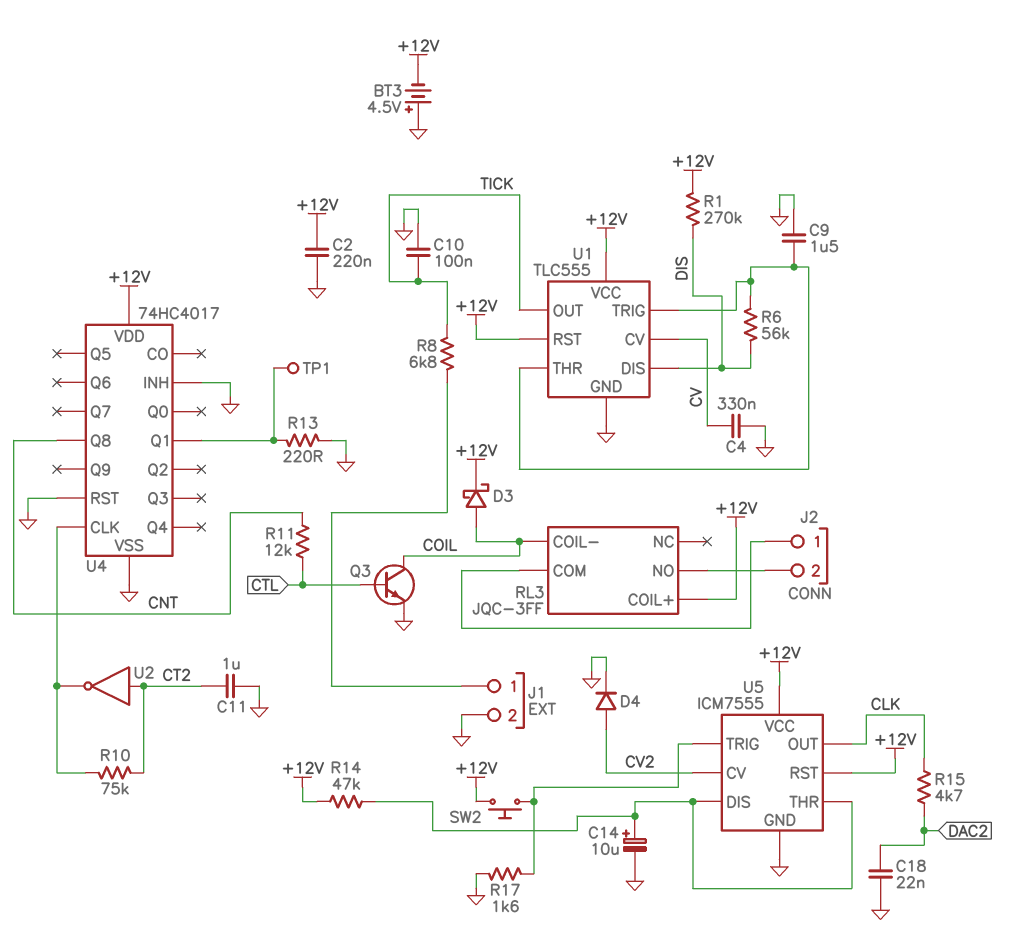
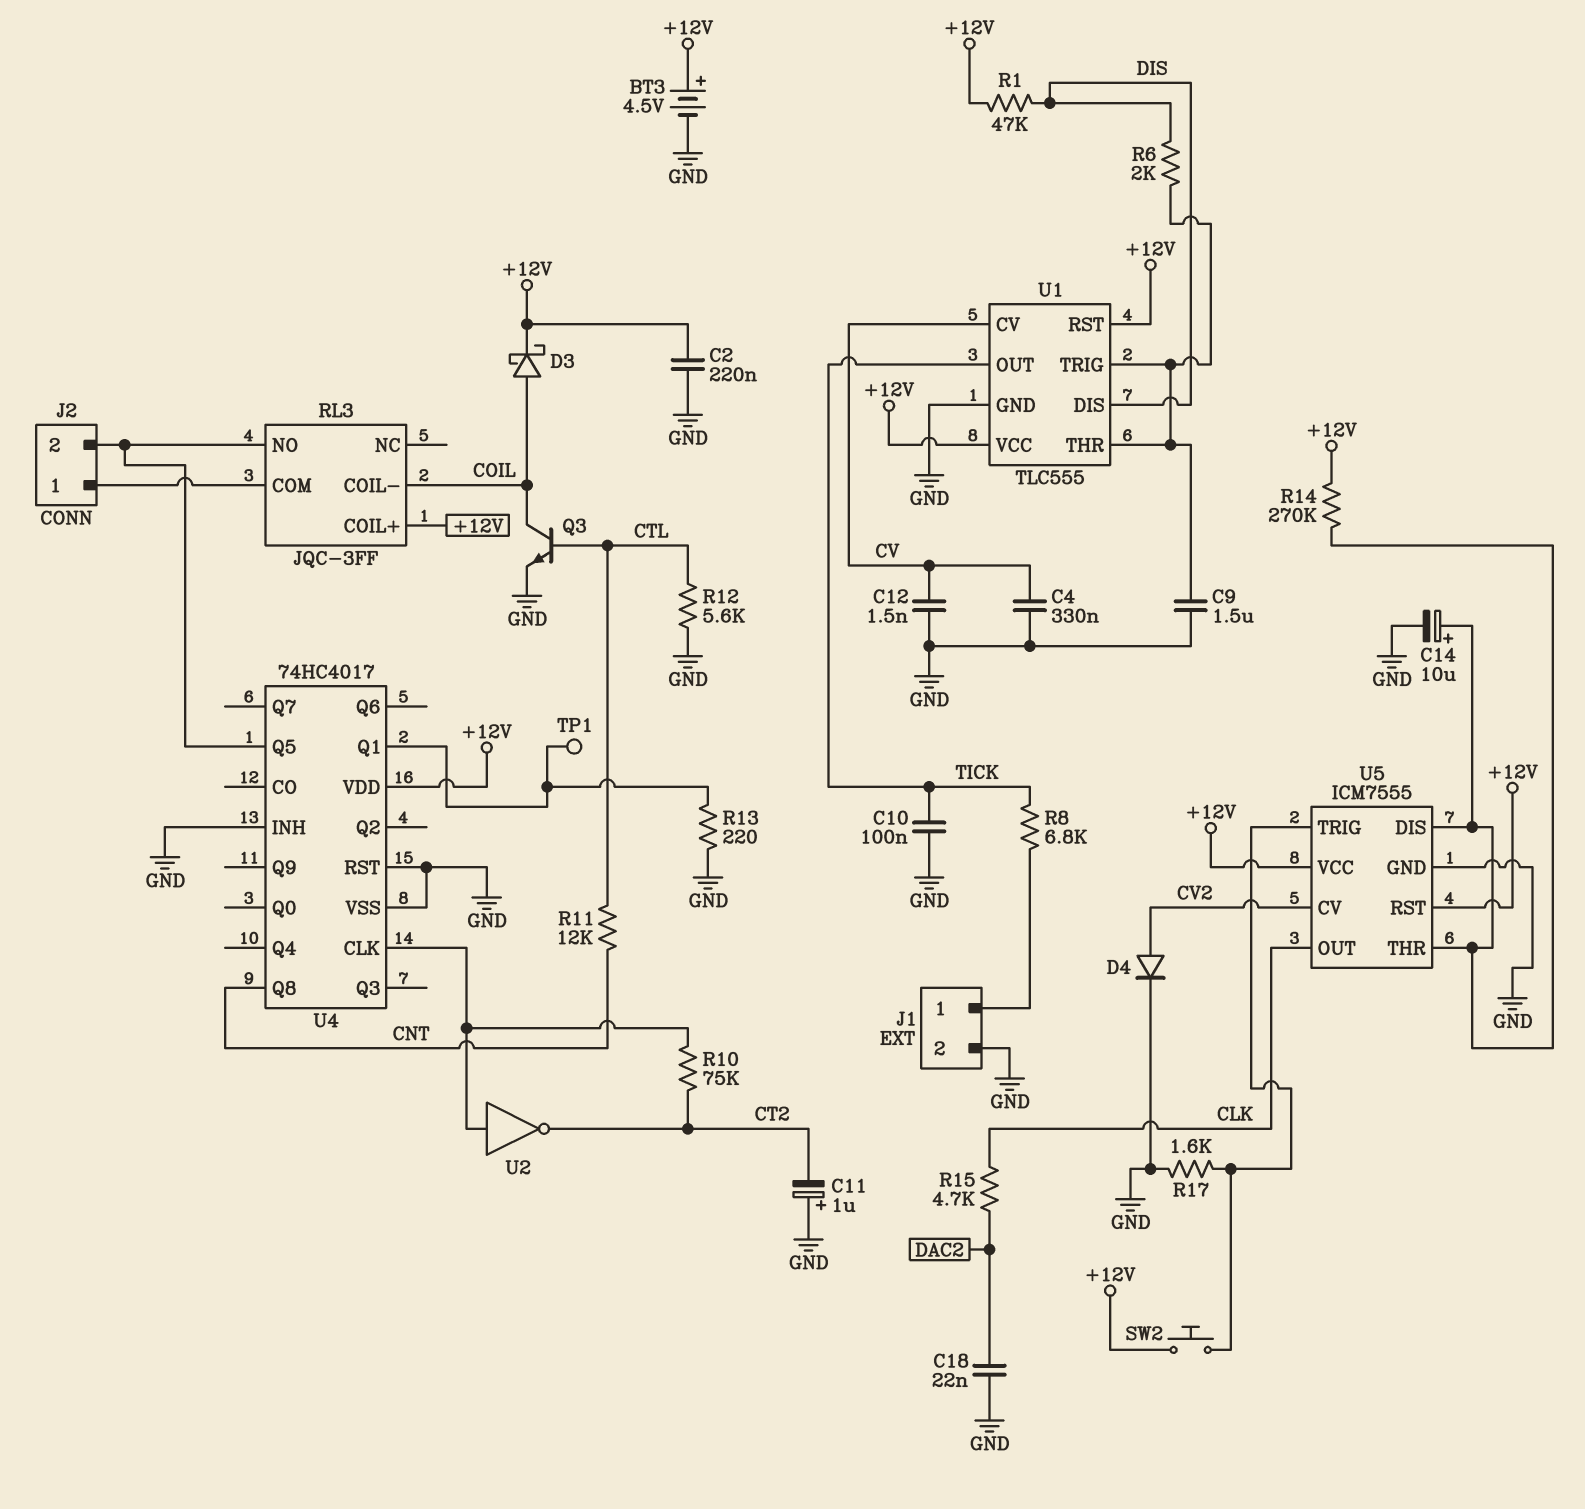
BT3: 4.5V (plus GND, minus +12V) -> 4.5V (plus +12V, minus GND)
C11: 1uF (CT2, GND) -> 1uF (plus GND, minus CT2)
C12: none -> 1.5nF (CV, GND)
R1: 270k (+12V, DIS) -> 47k (+12V, DIS)
R6: 56k (DIS, U1/THR) -> 2k (DIS, U1/THR)
R12: none -> 5.6k (CTL, GND)
R14: 47k (+12V, U5/DIS) -> 270k (+12V, U5/DIS)
U2: NOT (in CT2, out U4/CLK) -> NOT (in U4/CLK, out CT2)
U4 pin Q5: none -> J2/2

